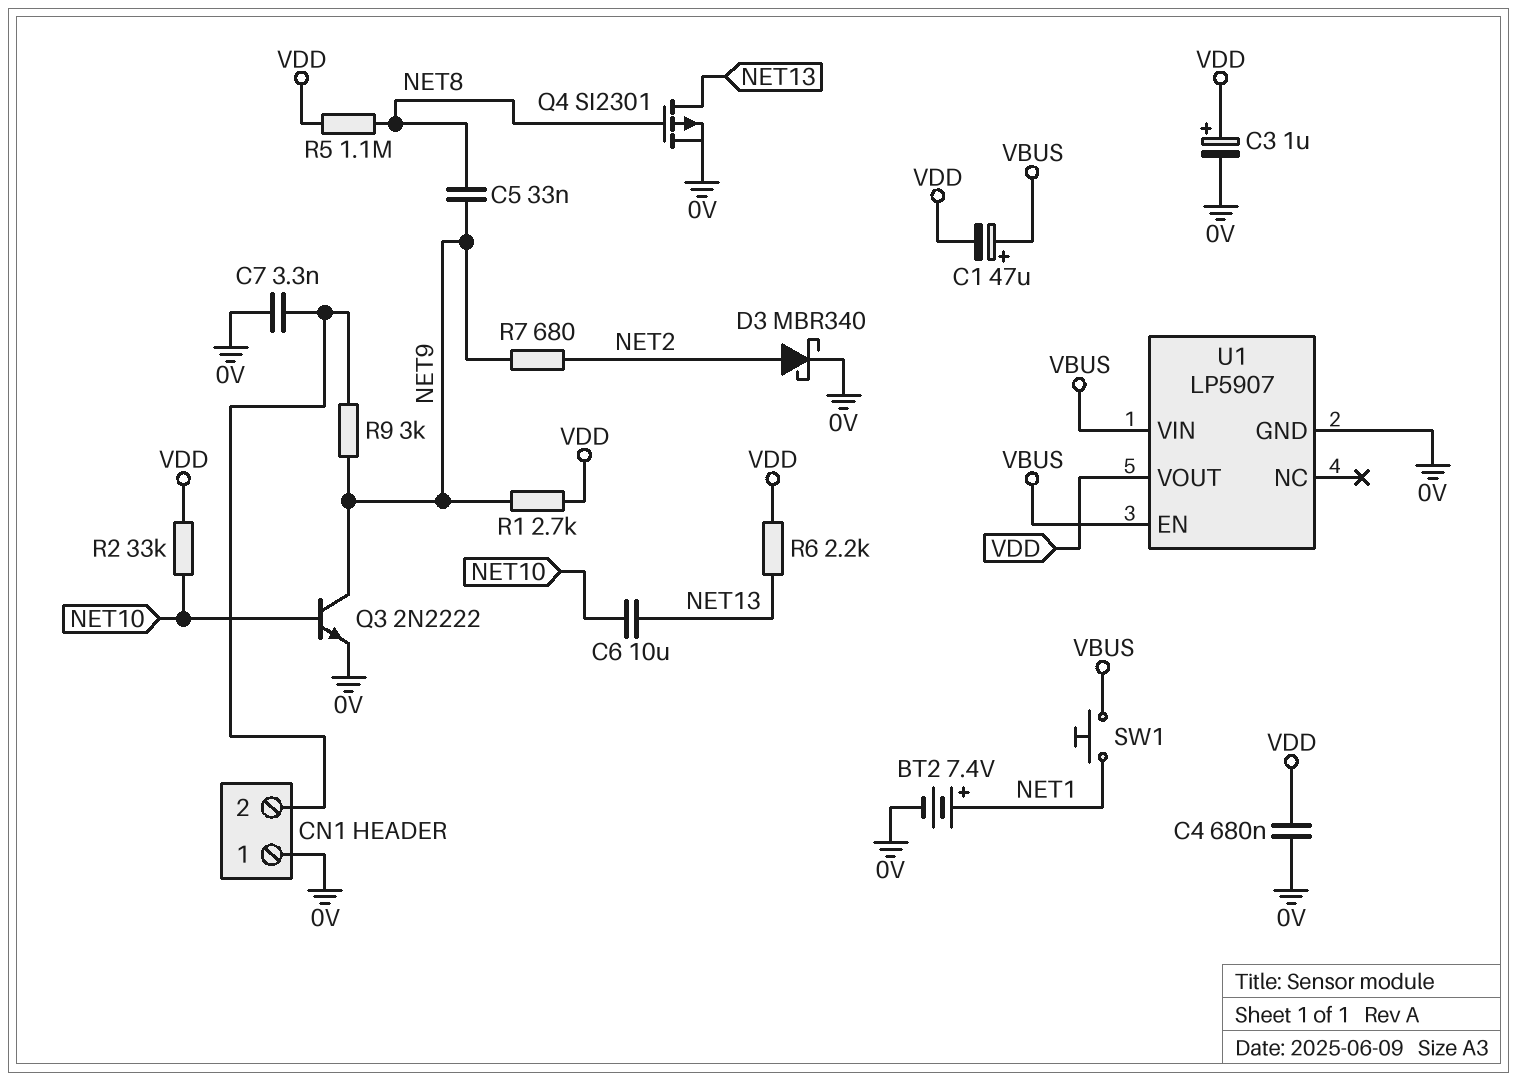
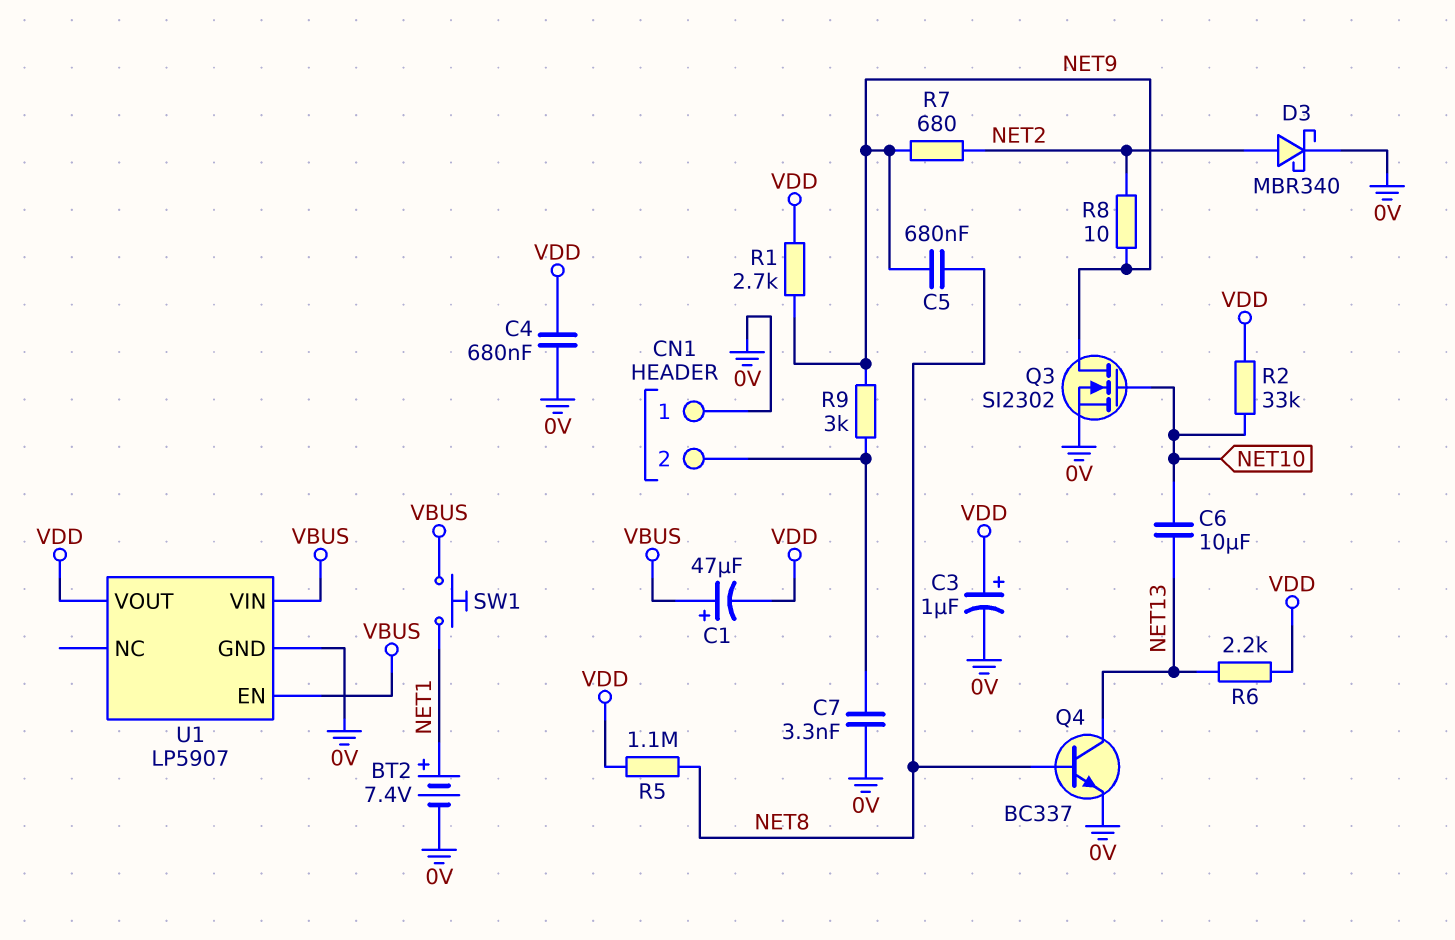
C5: 33nF (NET8, NET9) -> 680nF (NET8, NET9)
Q3: NPN 2N2222 (B NET10, C NET9, E 0V) -> NMOS SI2302 (G NET10, D NET9, S 0V)
Q4: PMOS SI2301 (G NET8, D NET13, S 0V) -> NPN BC337 (B NET8, C NET13, E 0V)
R8: none -> 10 (NET2, NET9)

